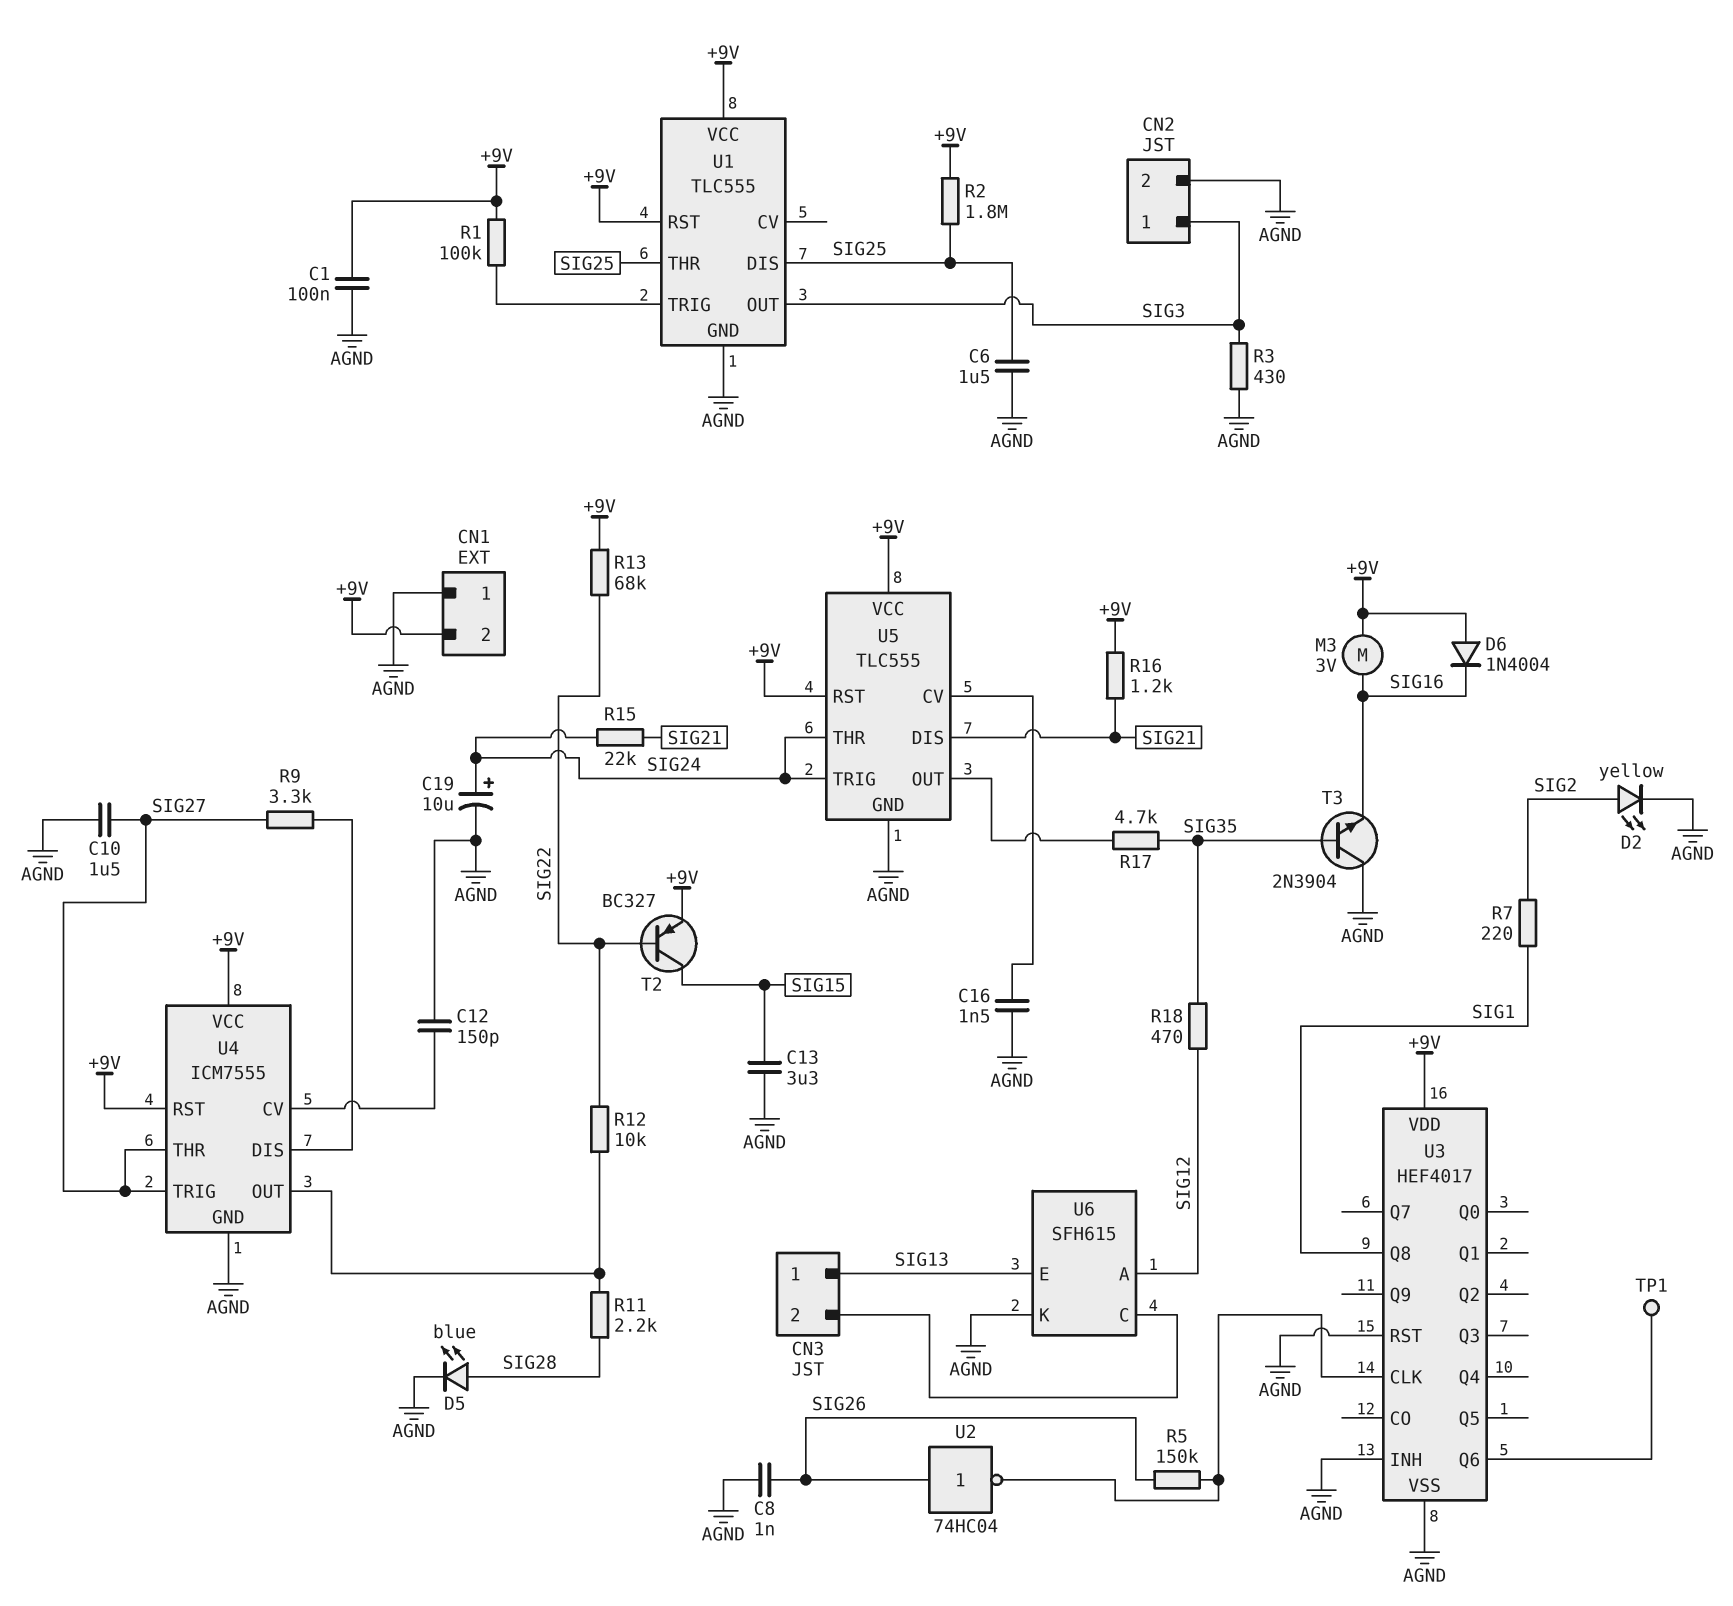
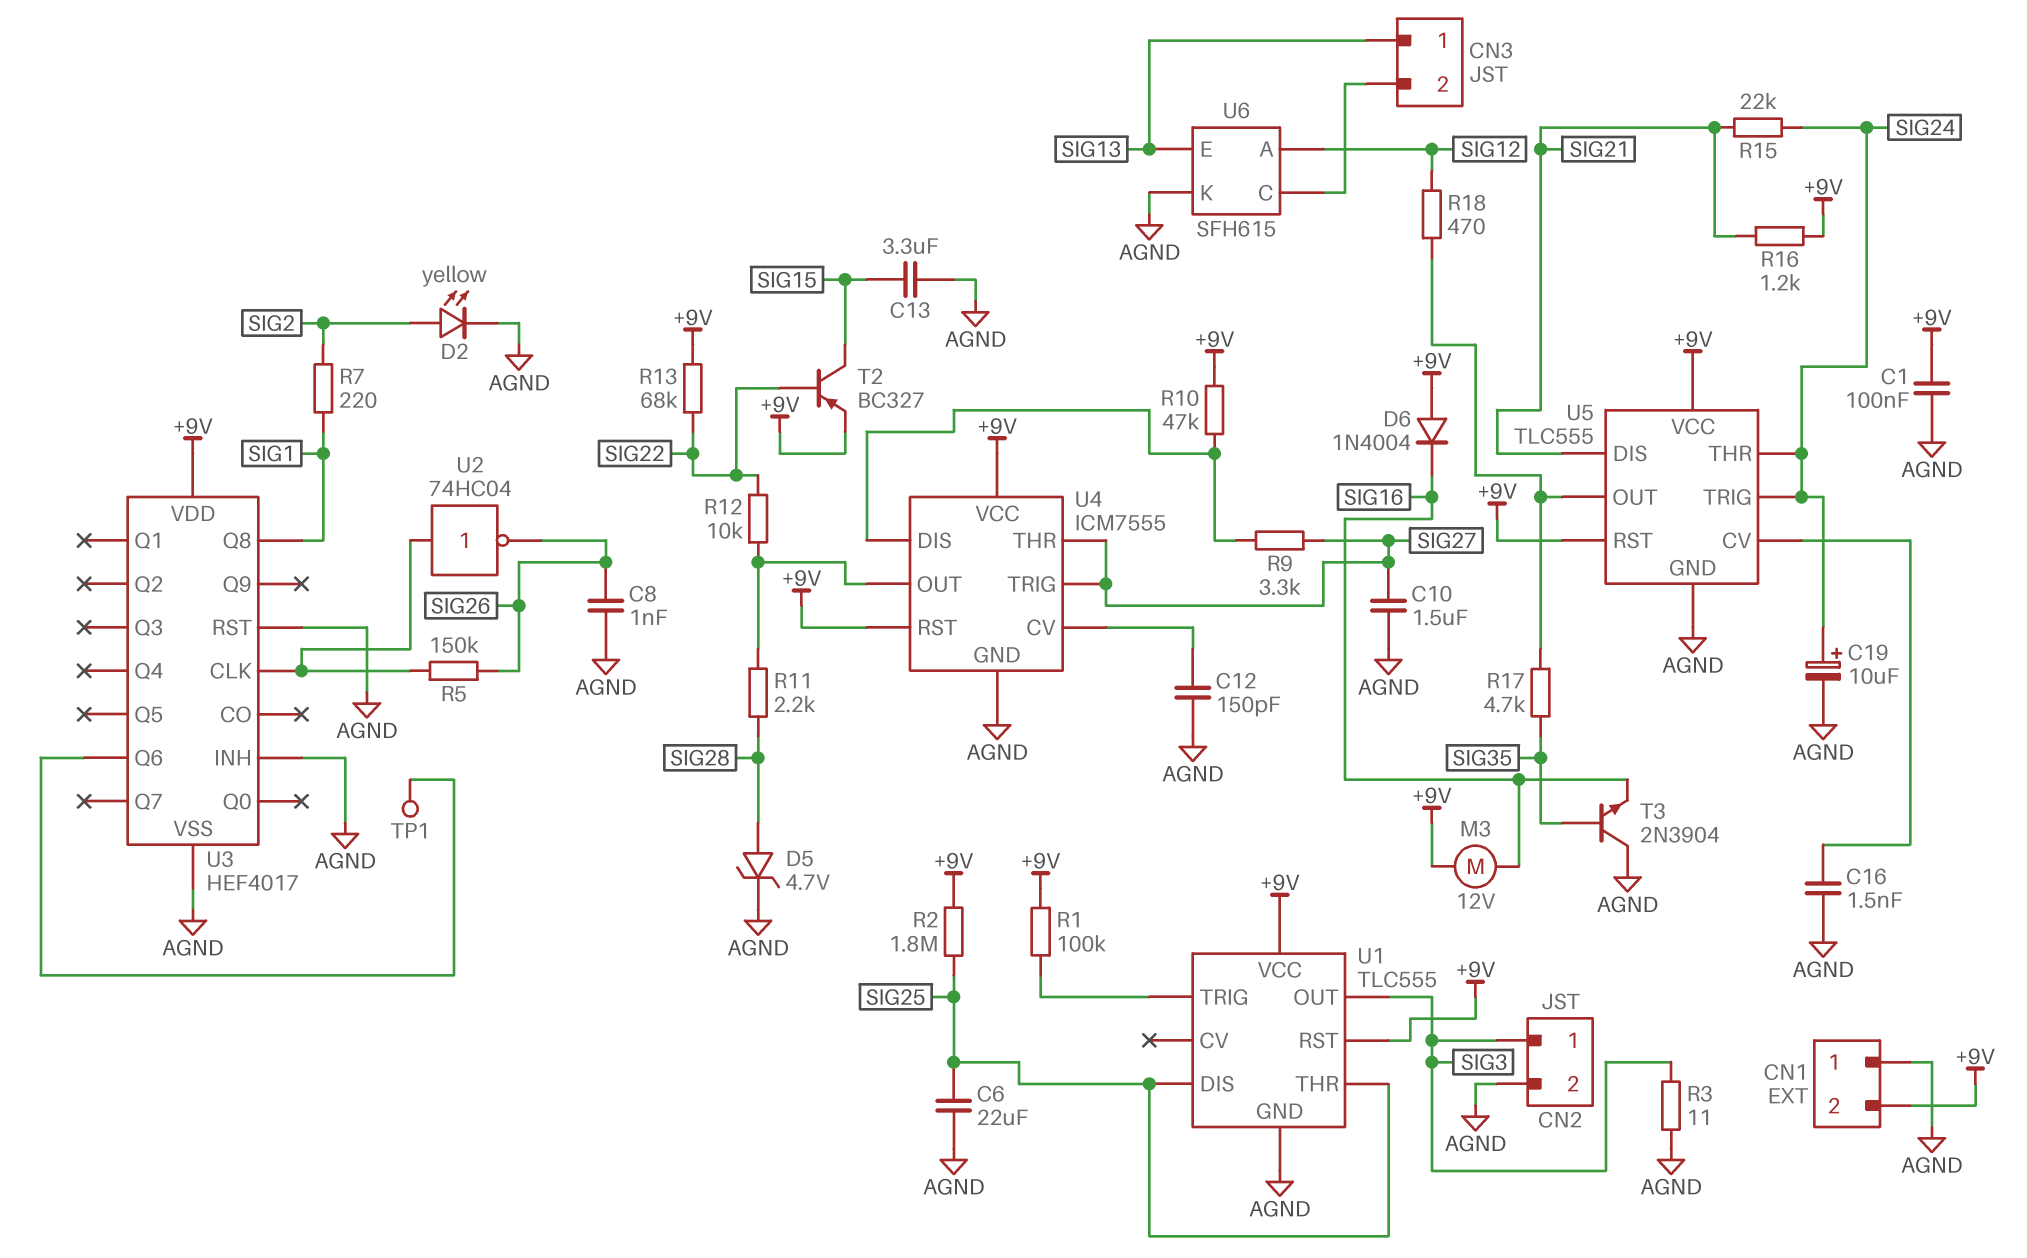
C6: 1.5uF (AGND, SIG25) -> 22uF (AGND, SIG25)
D5: LED blue (A SIG28, K AGND) -> zener 4.7V (A SIG28, K AGND)
M3: motor 3V (+9V, SIG16) -> motor 12V (+9V, SIG16)
R3: 430 (AGND, SIG3) -> 11 (AGND, SIG3)
R10: none -> 47k (+9V, U4/DIS)
R18: 470 (SIG12, SIG35) -> 470 (SIG12, U5/OUT)
U2: NOT 74HC04 (in SIG26, out U3/CLK) -> NOT 74HC04 (in U3/CLK, out SIG26)

